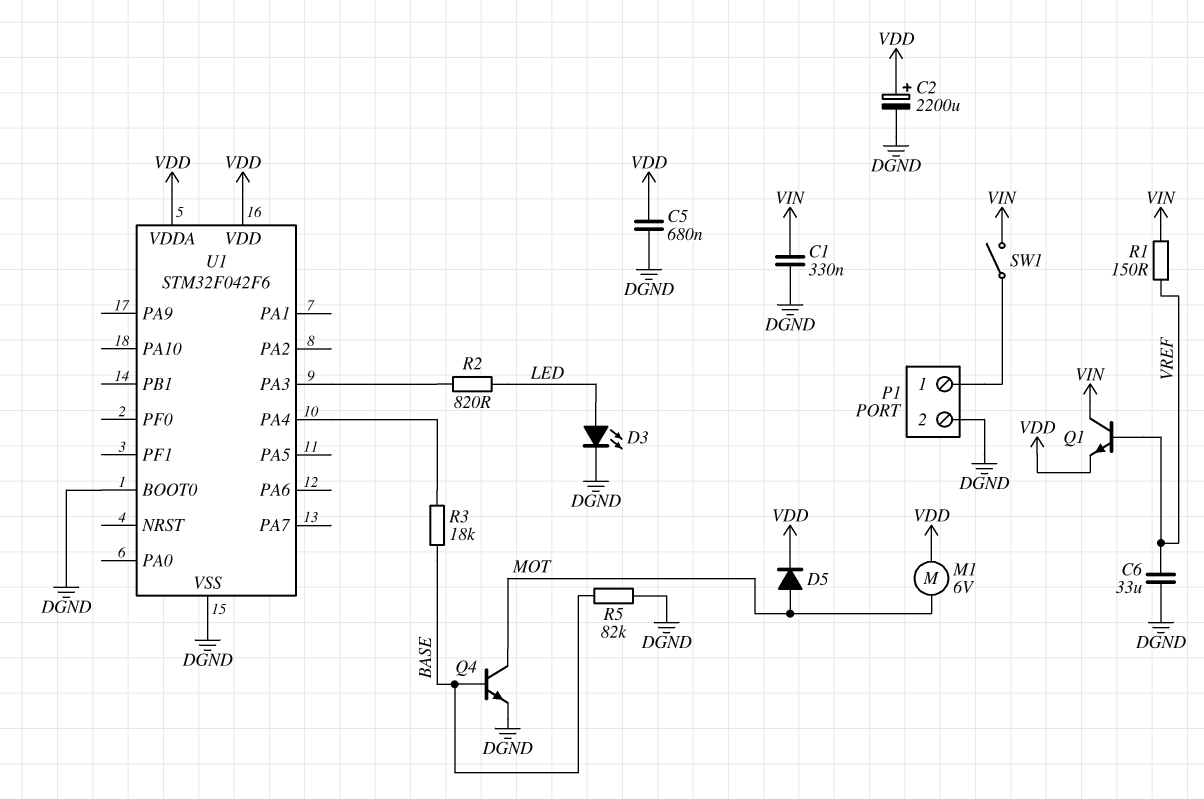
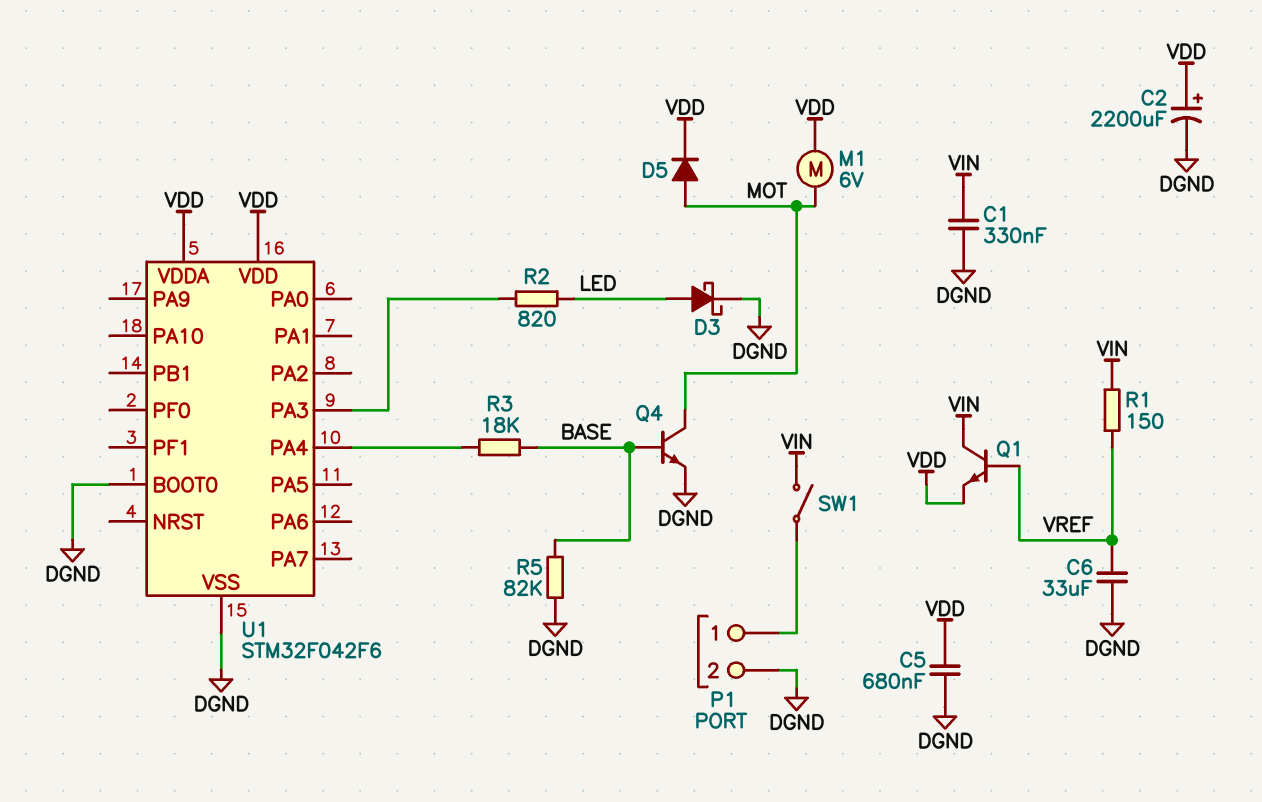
D3: LED (A LED, K DGND) -> schottky (A LED, K DGND)

